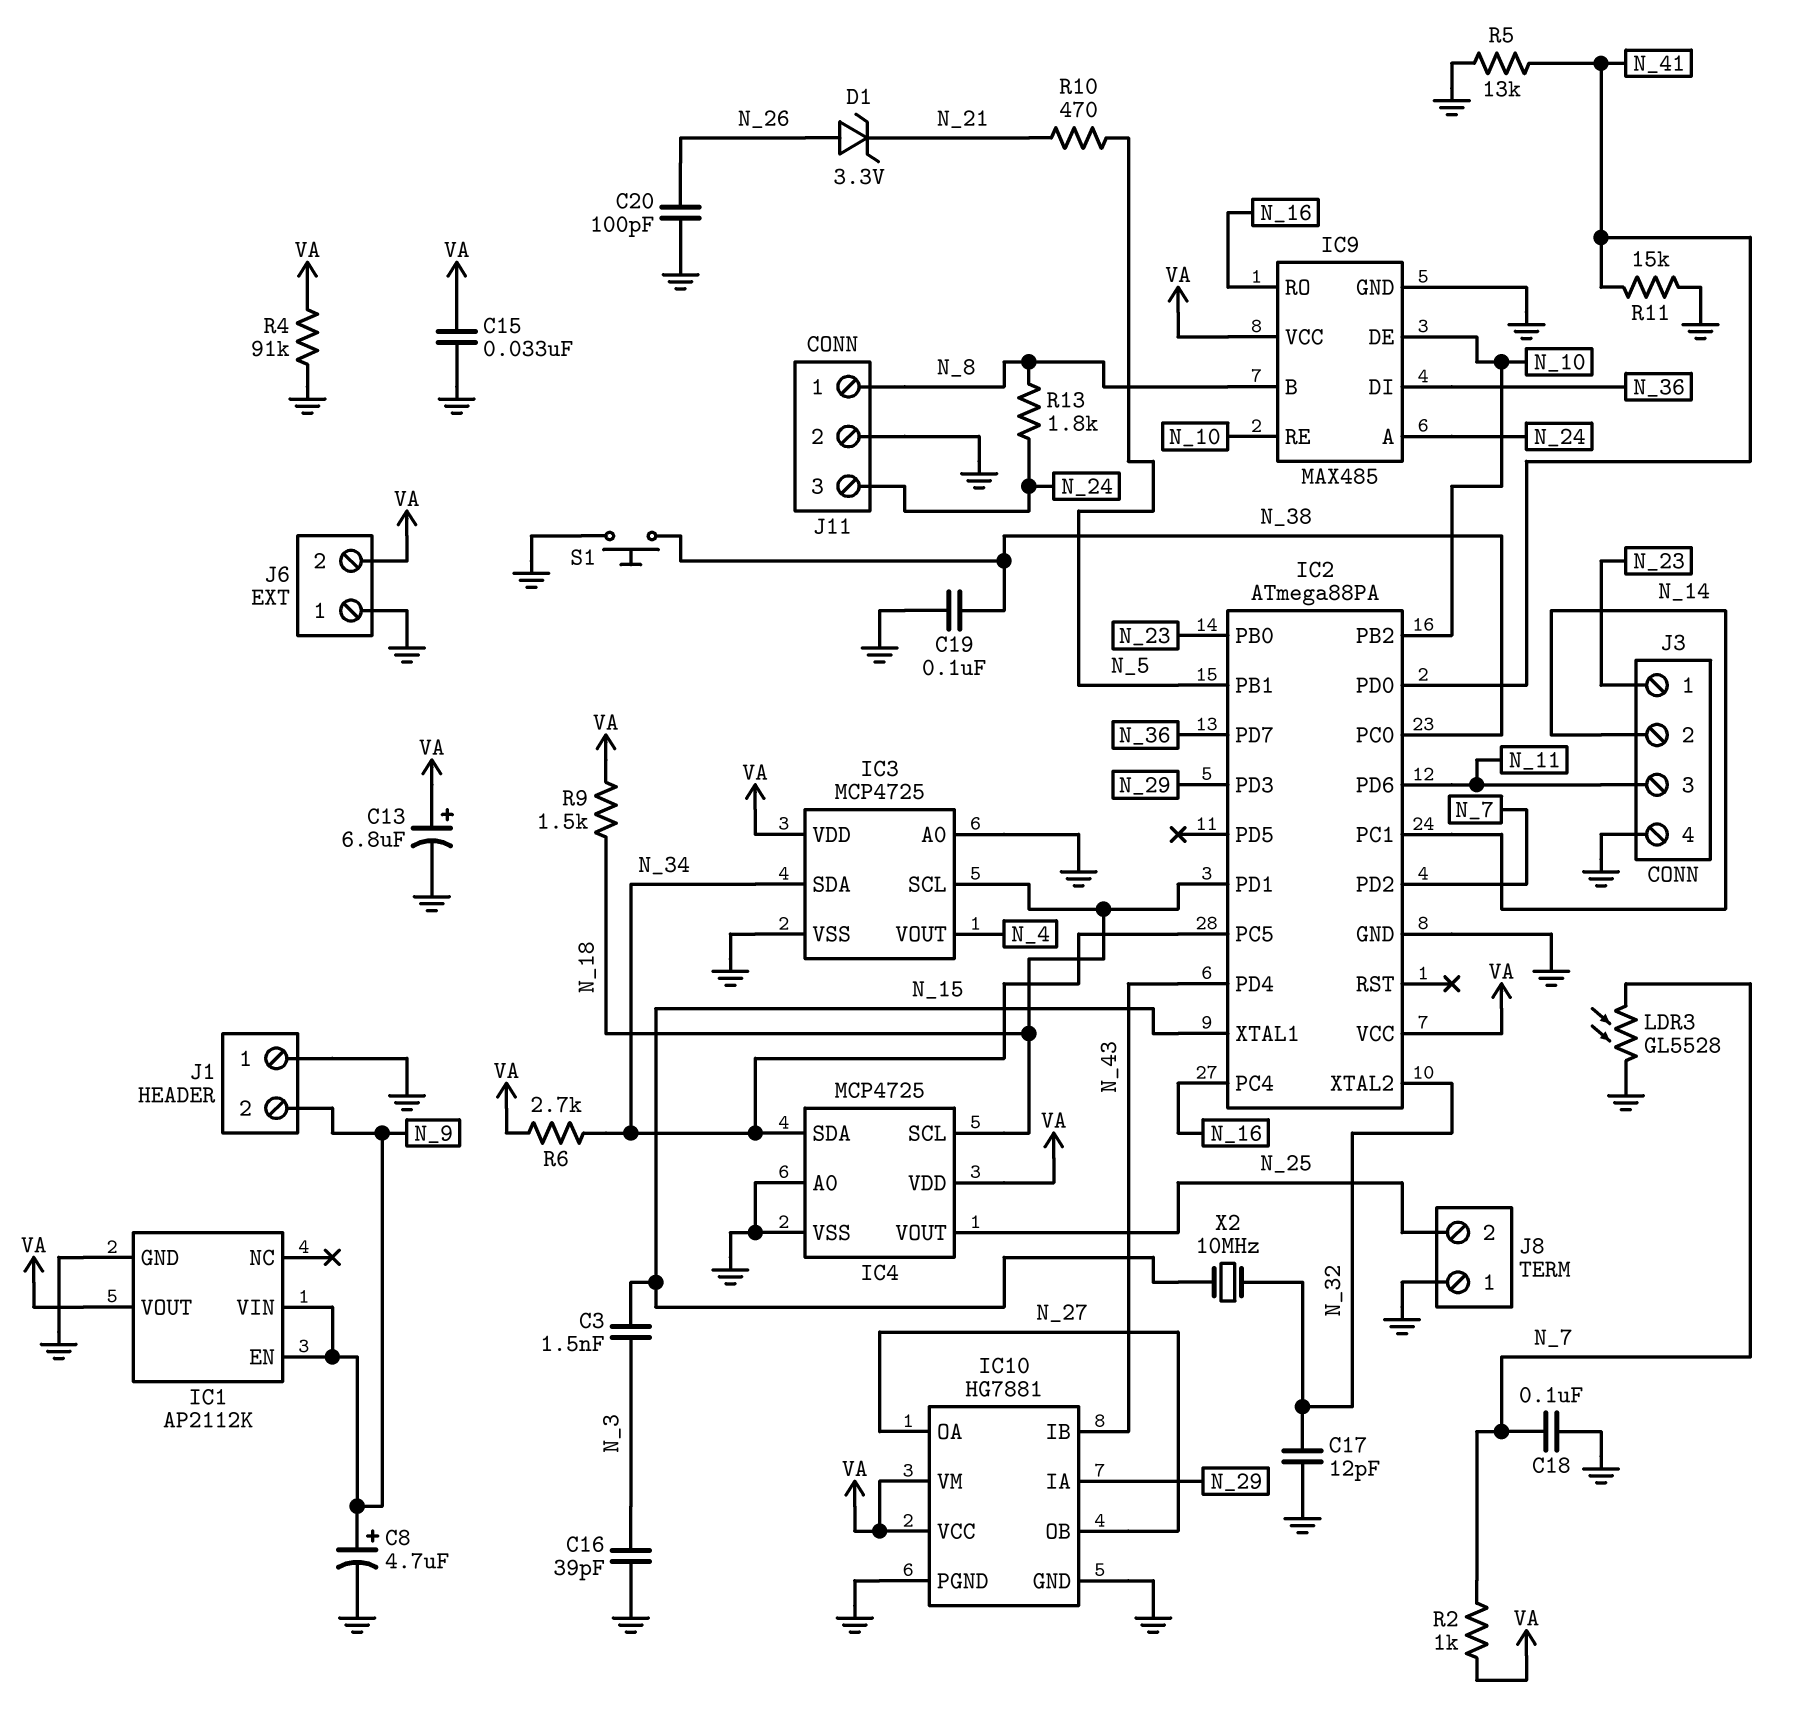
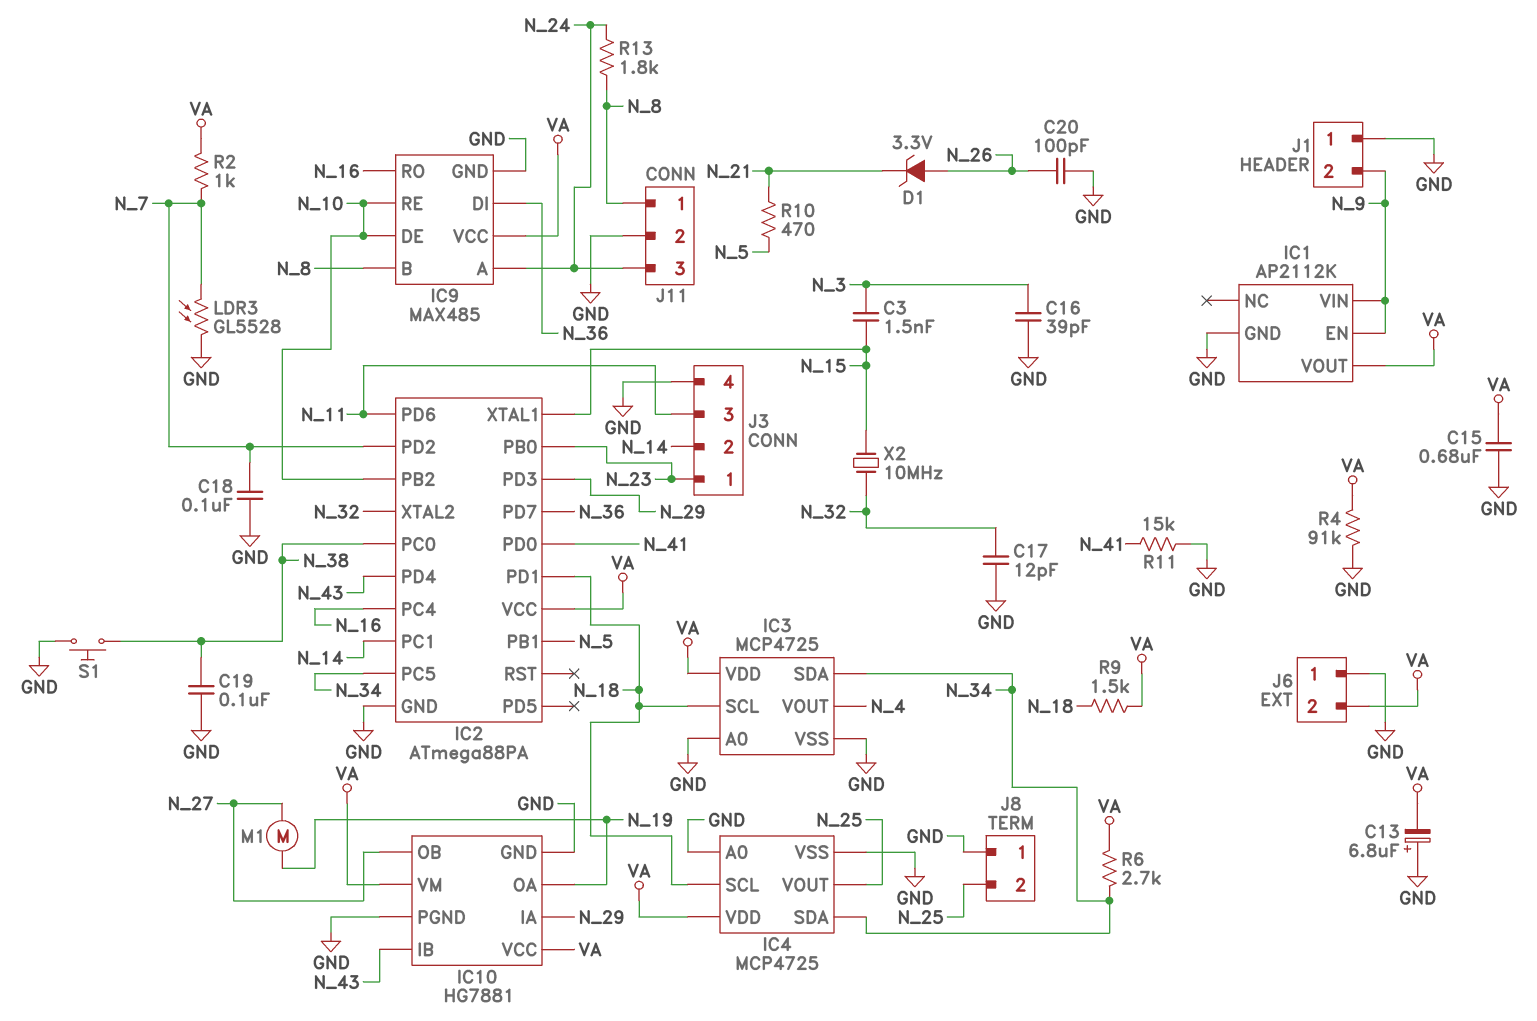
C8: 4.7uF (plus N_9, minus GND) -> none
C13: 6.8uF (plus VA, minus GND) -> 6.8uF (plus GND, minus VA)
C15: 33nF (GND, VA) -> 680nF (GND, VA)
IC10 pin OA: N_27 -> N_19
M1: none -> motor (N_19, N_27)
R5: 13k (GND, N_41) -> none

